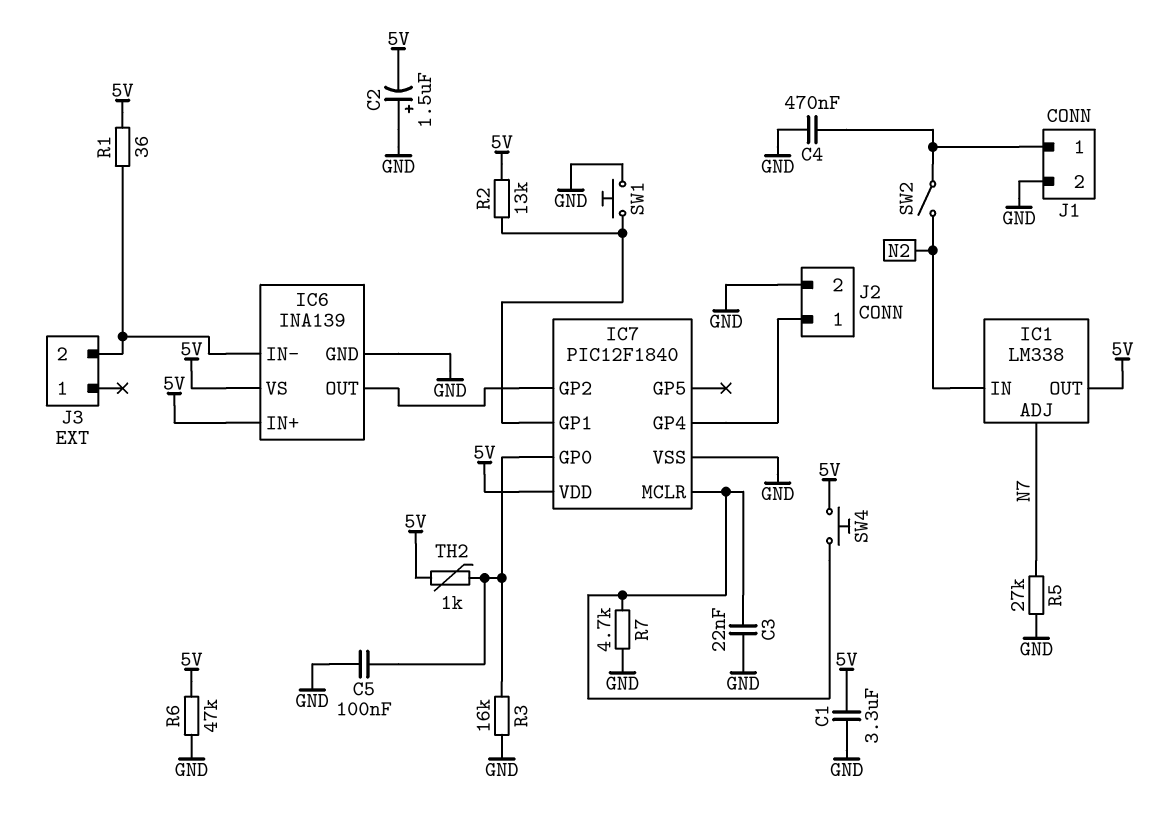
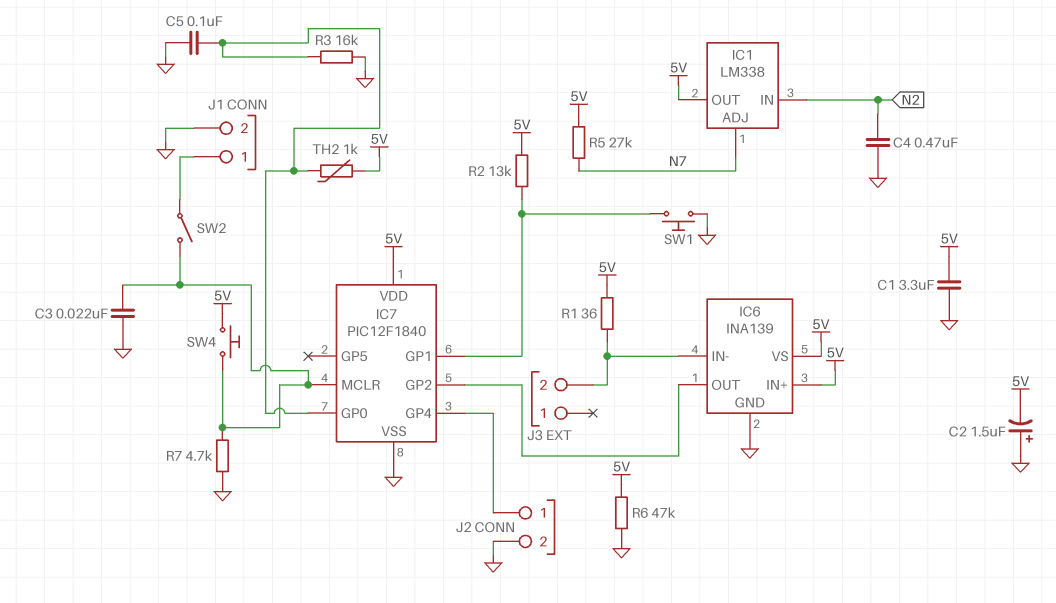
C4: 470nF (GND, J1/1) -> 470nF (GND, N2)
R5: 27k (GND, N7) -> 27k (5V, N7)
SW2: switch (J1/1, N2) -> switch (IC7/MCLR, J1/1)

